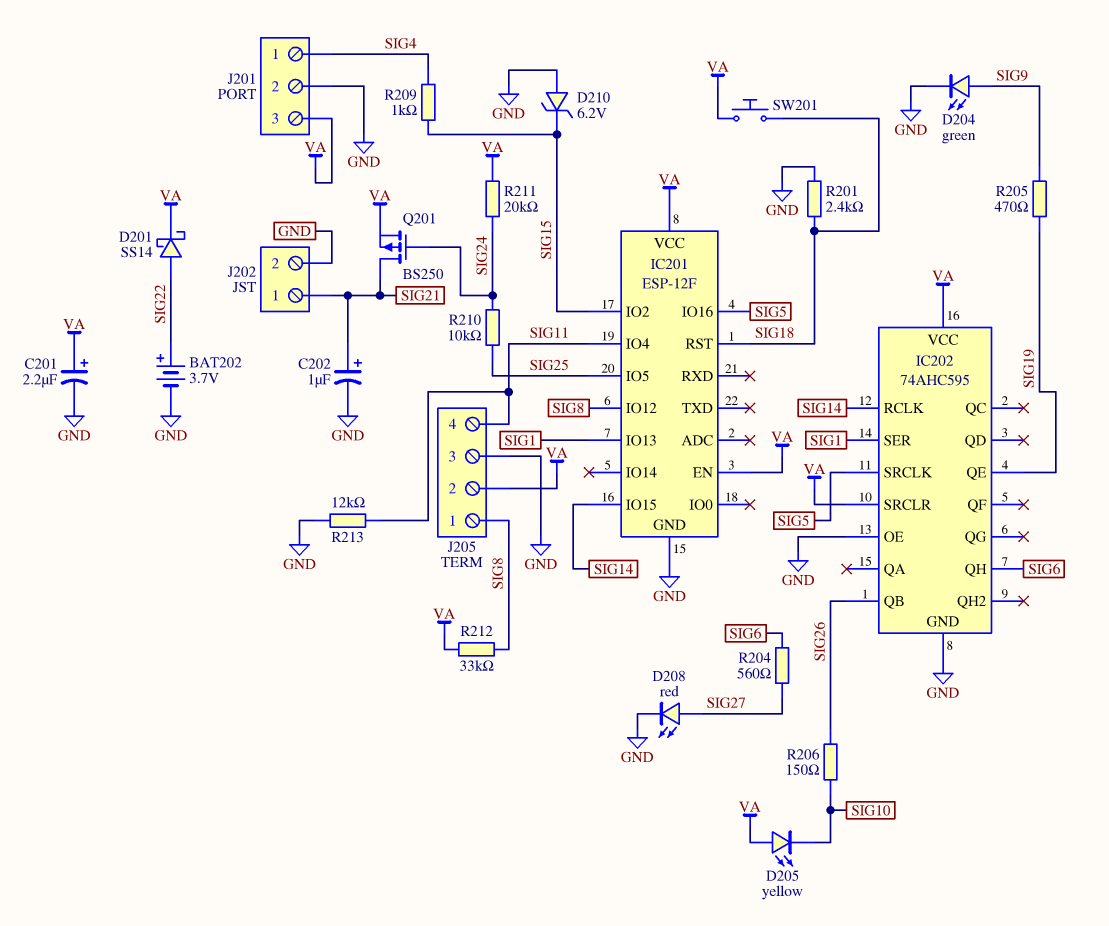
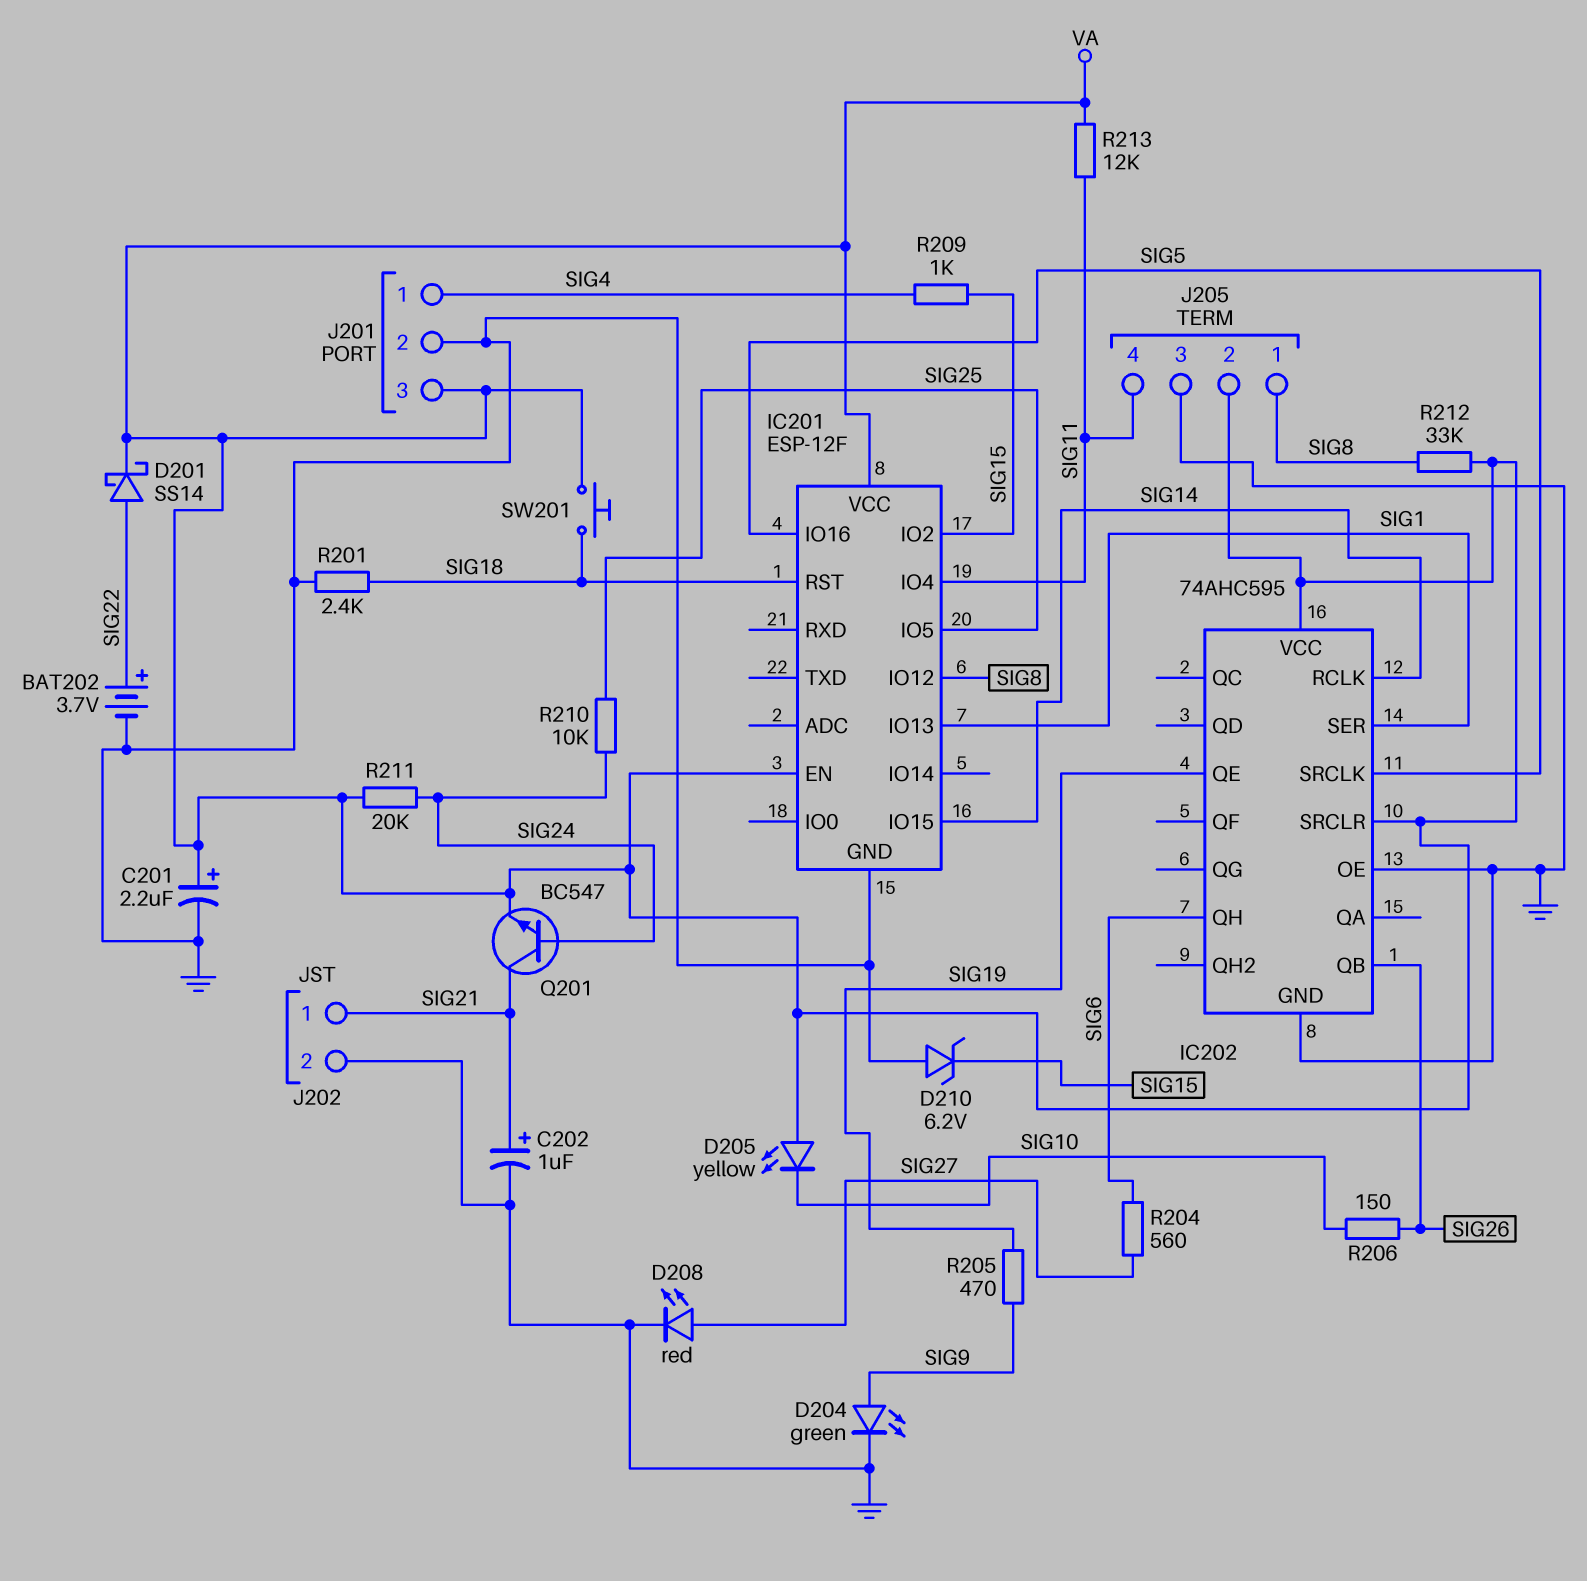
Q201: PMOS BS250 (G SIG24, D SIG21, S VA) -> NPN BC547 (B SIG24, C SIG21, E VA)
R213: 12k (GND, SIG11) -> 12k (SIG11, VA)

